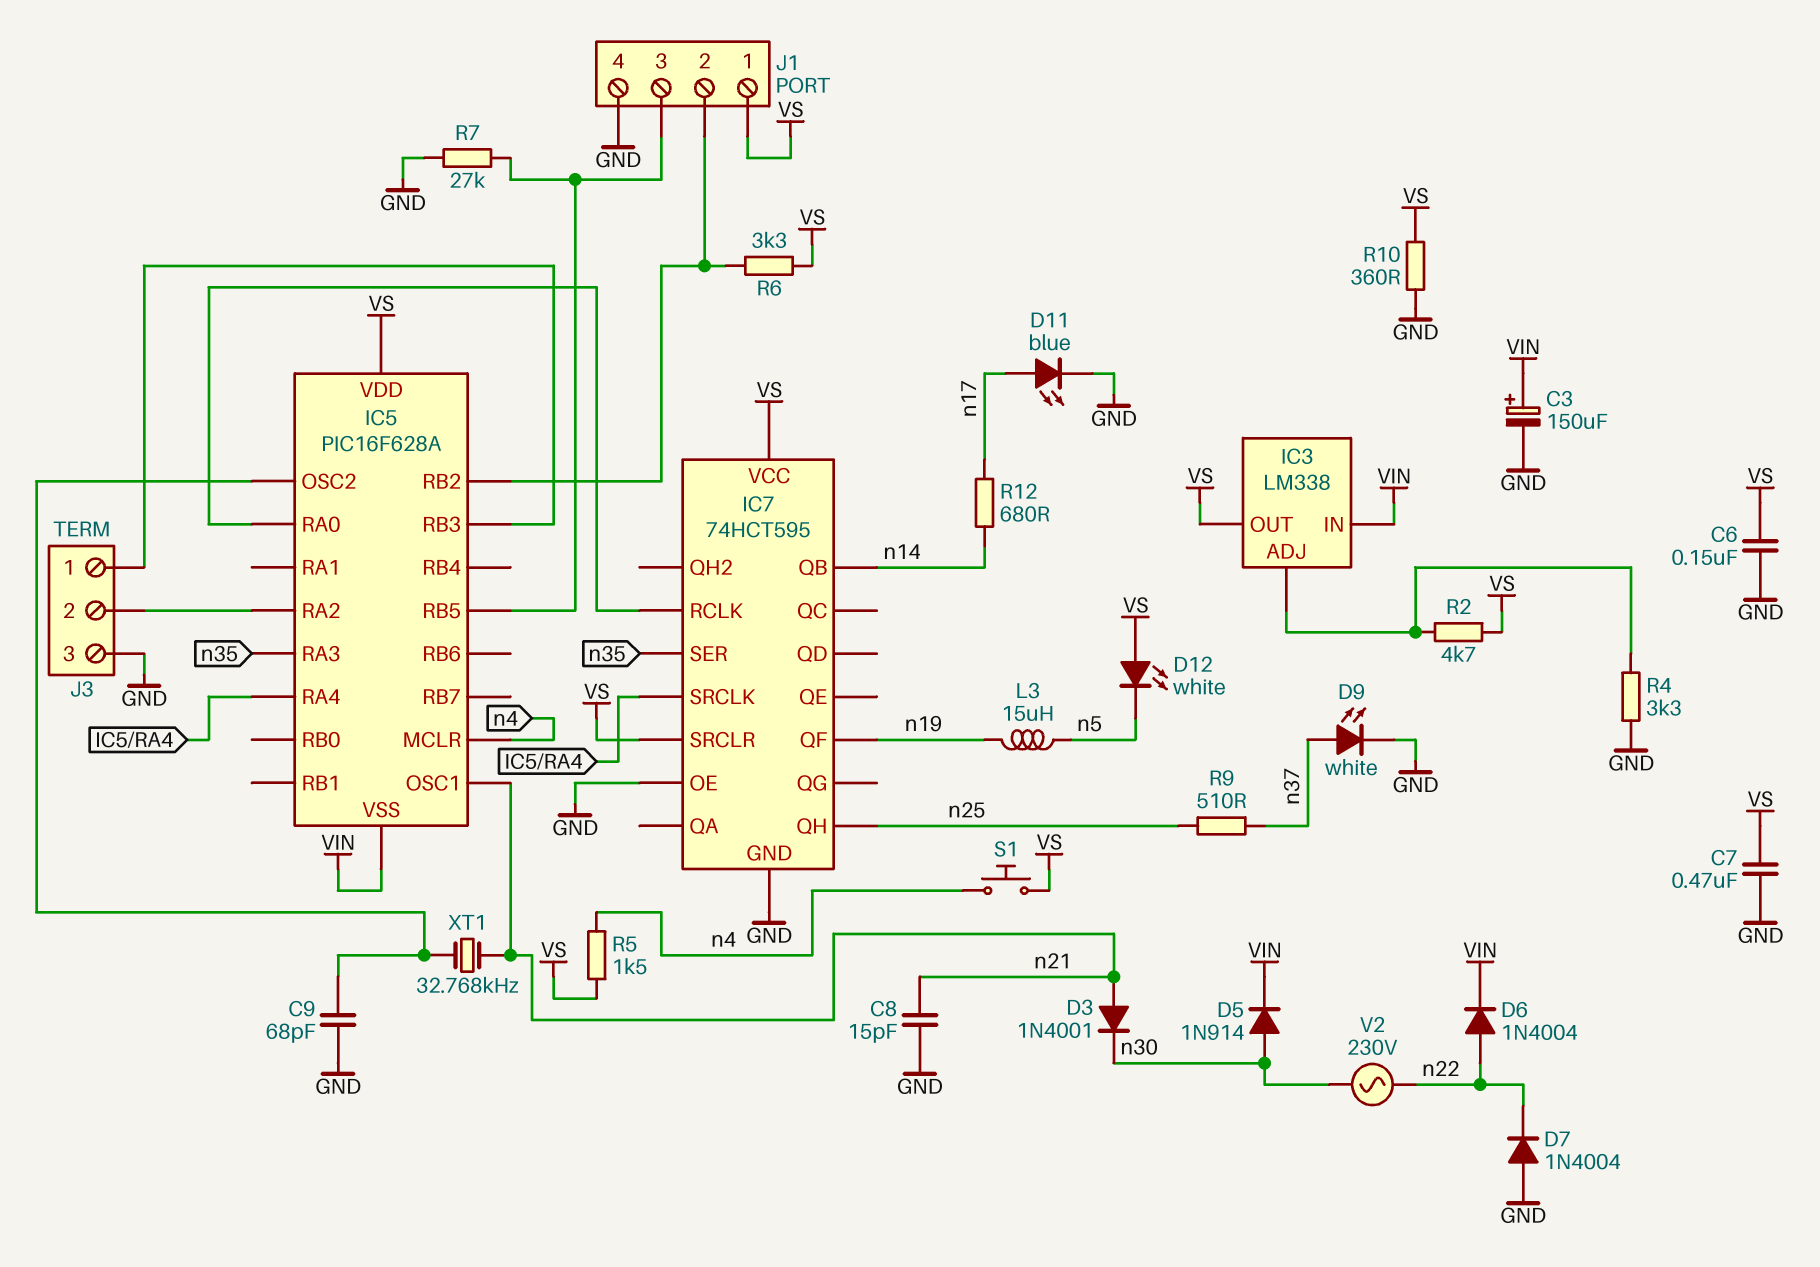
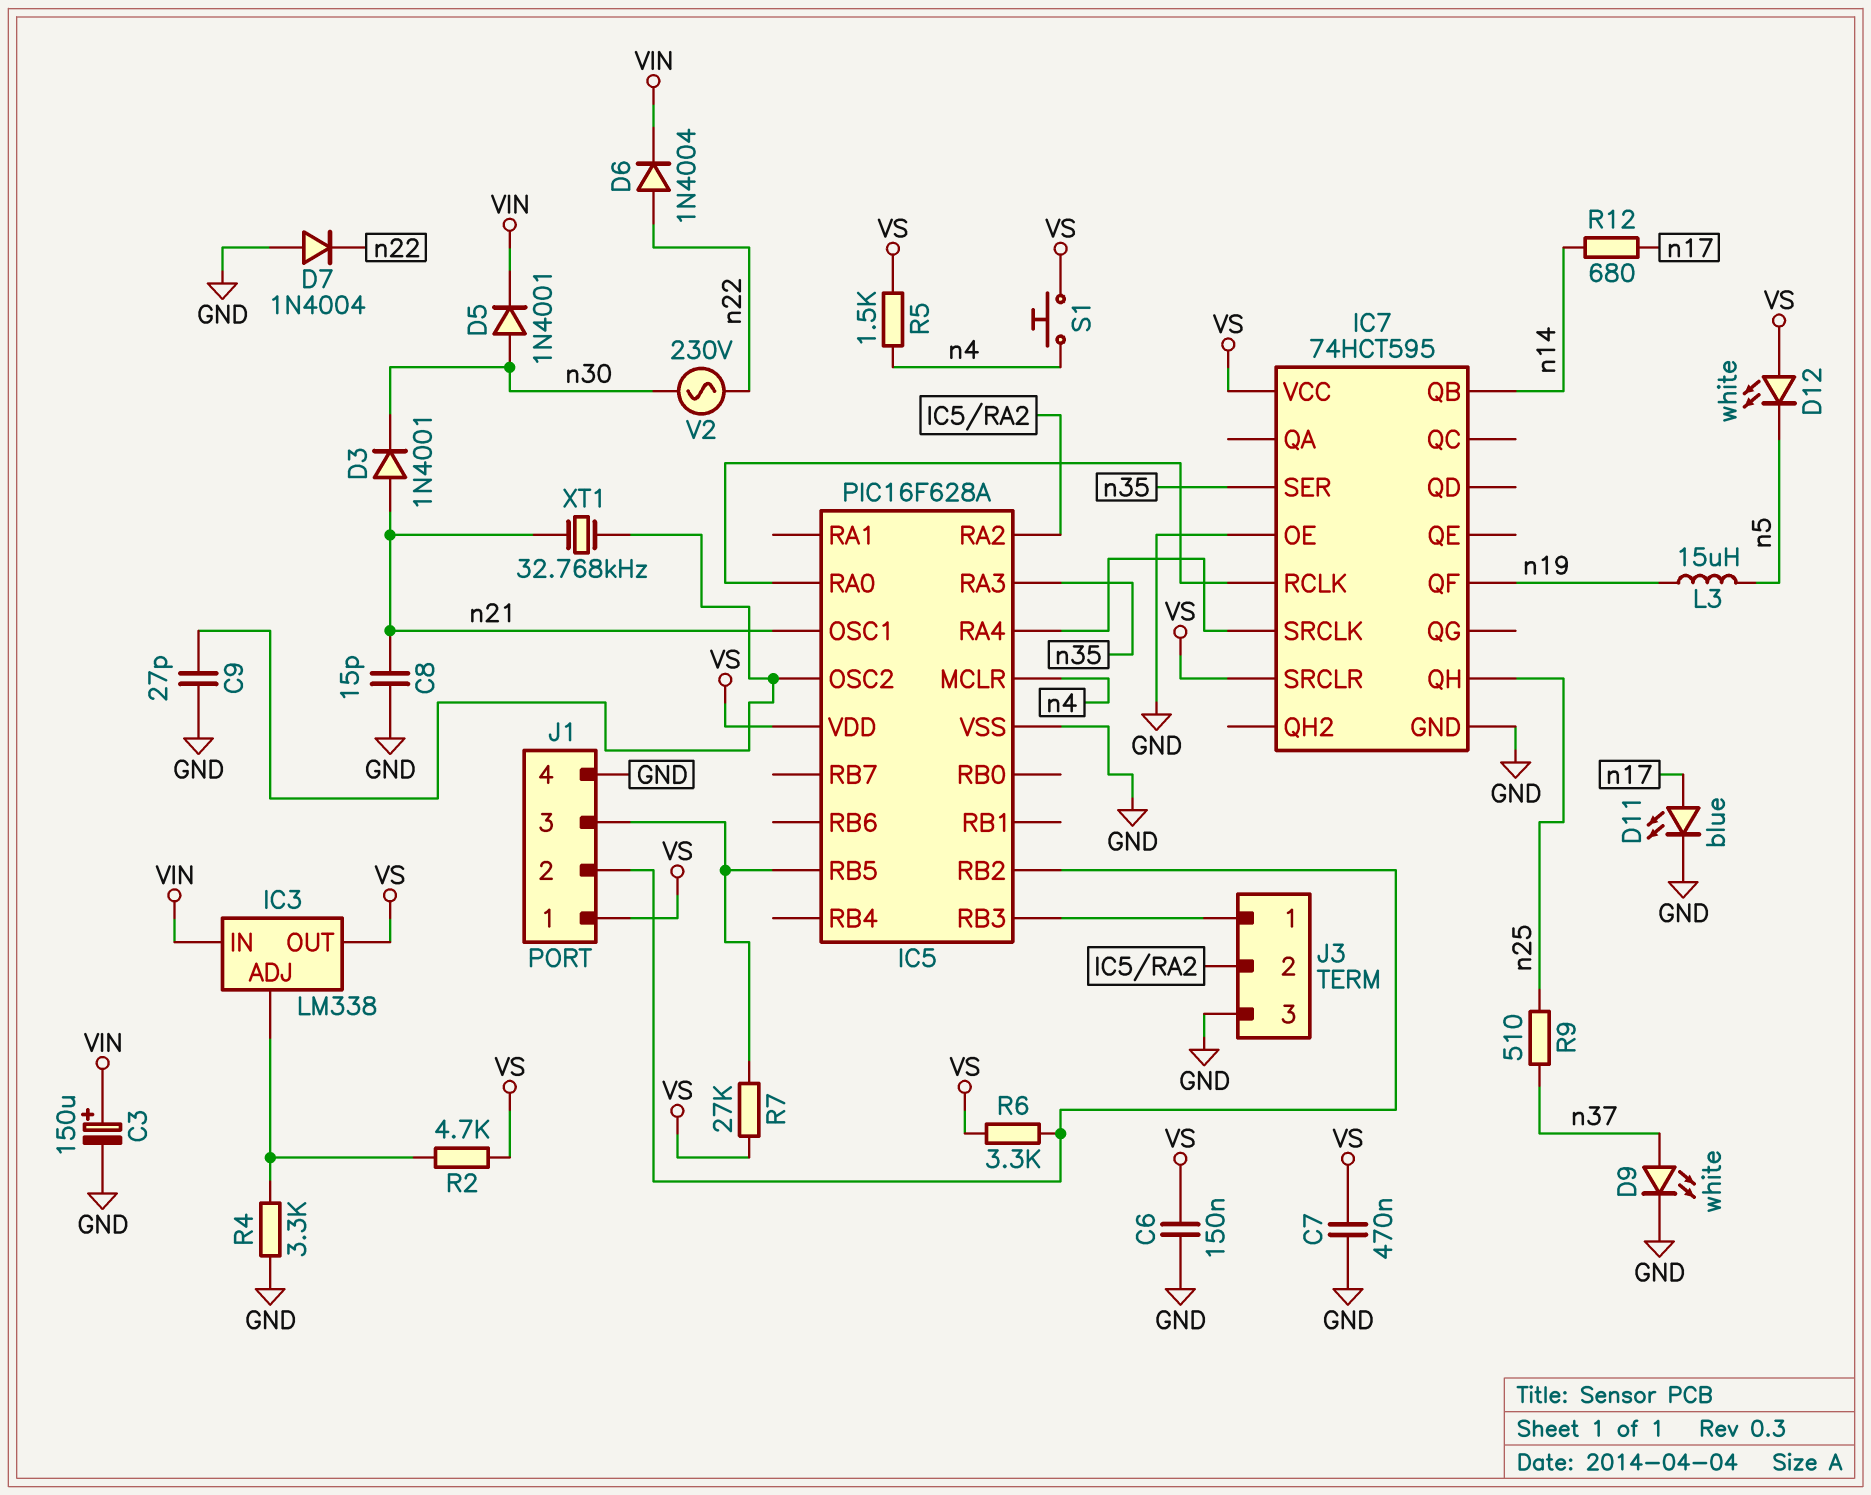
C9: 68pF (GND, IC5/OSC2) -> 27pF (GND, IC5/OSC2)
D5: diode 1N914 (A n30, K VIN) -> diode 1N4001 (A n30, K VIN)
IC5 pin VSS: VIN -> GND
R7: 27k (GND, IC5/RB5) -> 27k (IC5/RB5, VS)
R10: 360 (GND, VS) -> none

